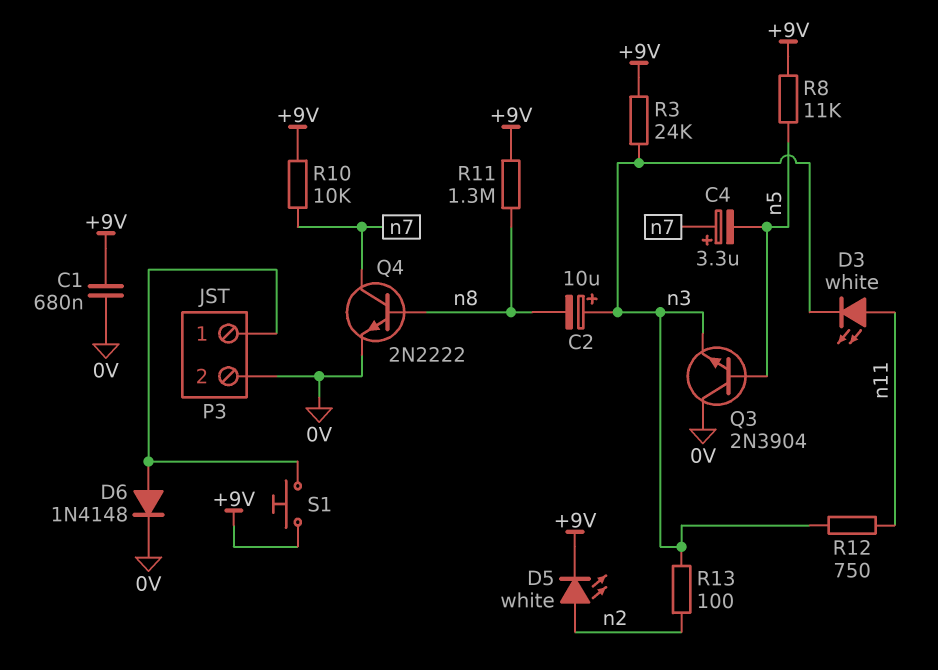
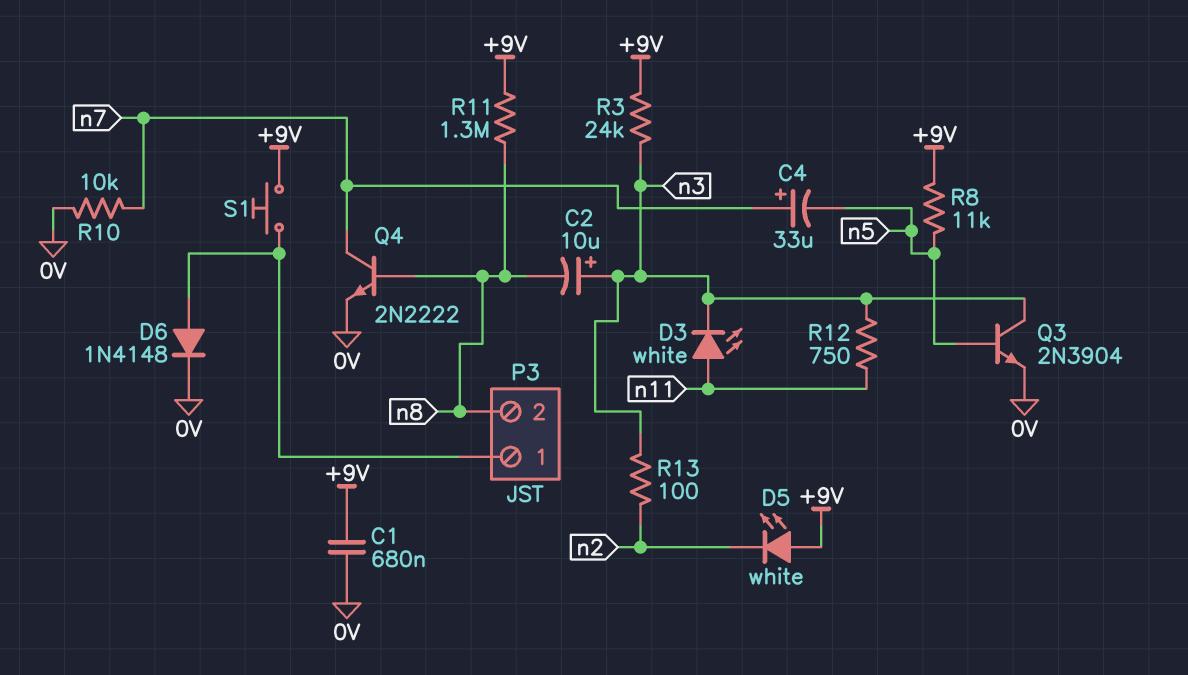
C4: 3.3uF (plus n7, minus n5) -> 33uF (plus n7, minus n5)
D5: LED white (A n2, K +9V) -> LED white (A +9V, K n2)
P3 pin 2: 0V -> n8
Q3: NPN 2N3904 (B n5, C 0V, E n3) -> NPN 2N3904 (B n5, C n3, E 0V)
R10: 10k (+9V, n7) -> 10k (0V, n7)

